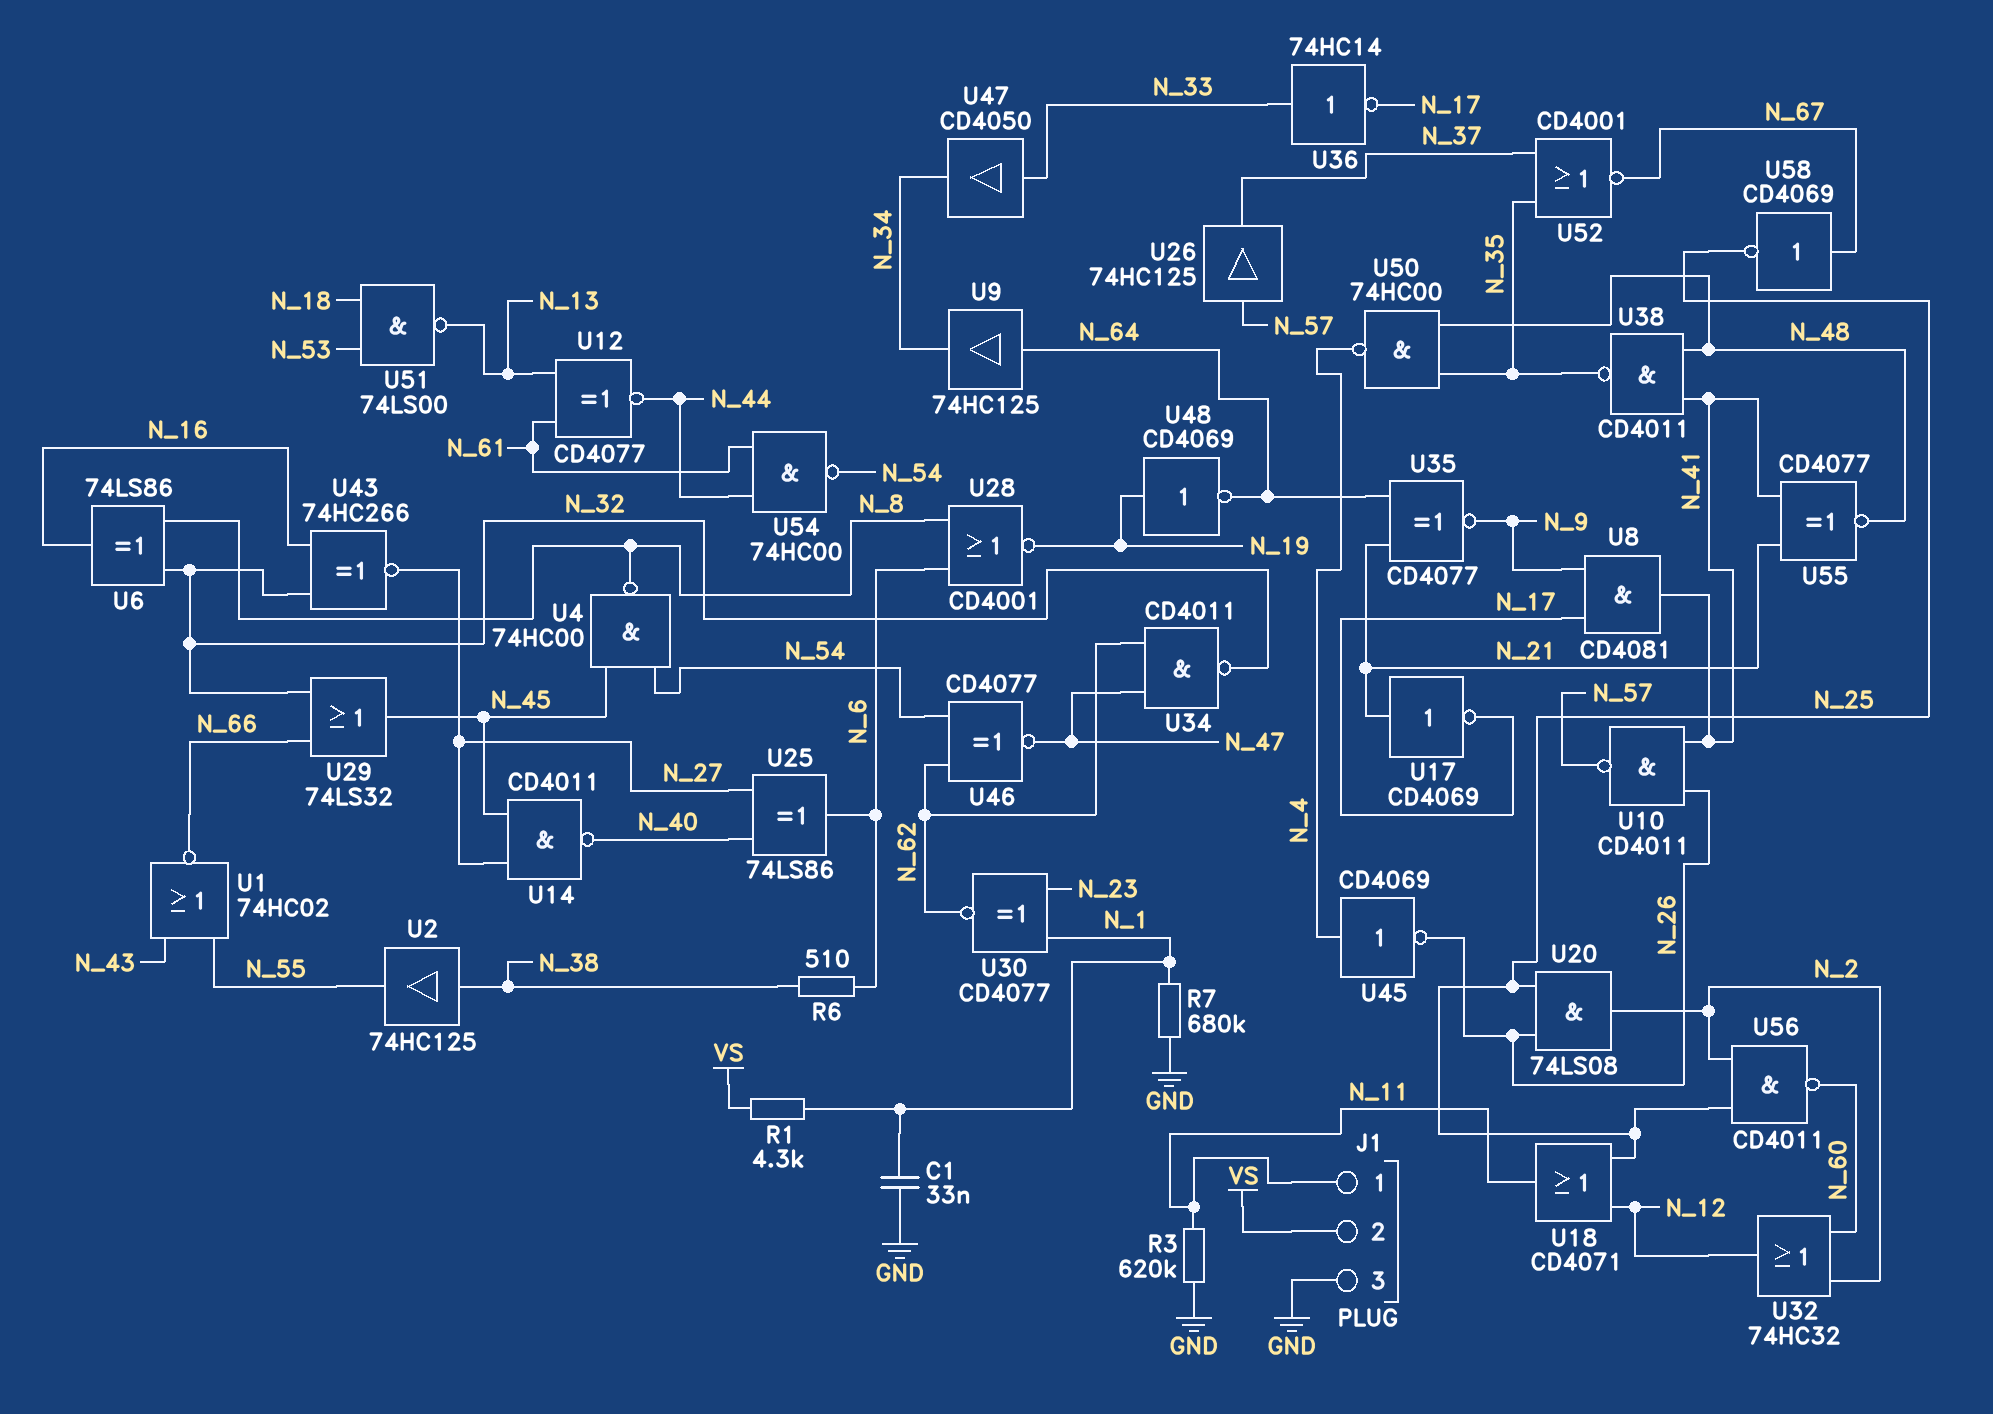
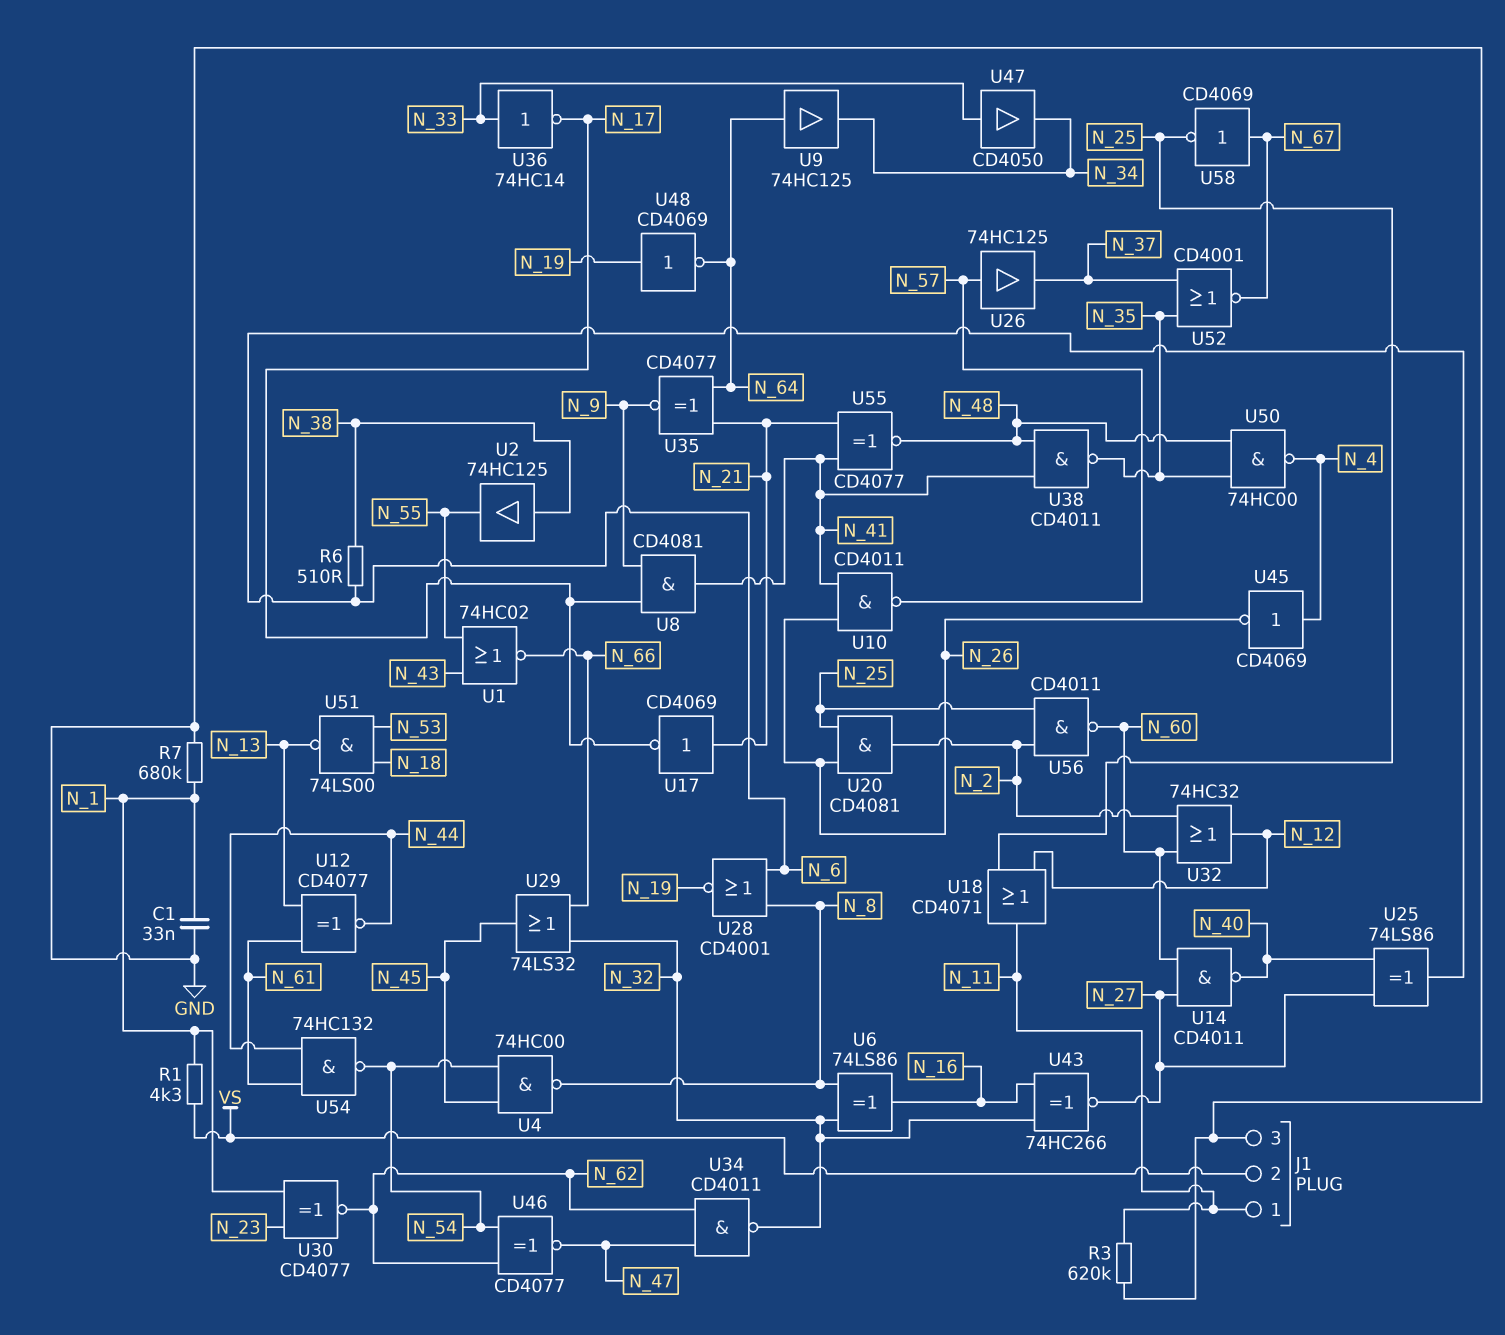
U14: NAND CD4011 (in N_27, in N_45, out N_40) -> NAND CD4011 (in N_27, in N_60, out N_40)
U20: AND 74LS08 (in N_25, in N_26, out N_2) -> AND CD4081 (in N_25, in N_26, out N_2)
U54: NAND 74HC00 (in N_44, in N_61, out N_54) -> NAND 74HC132 (in N_44, in N_61, out N_54)

